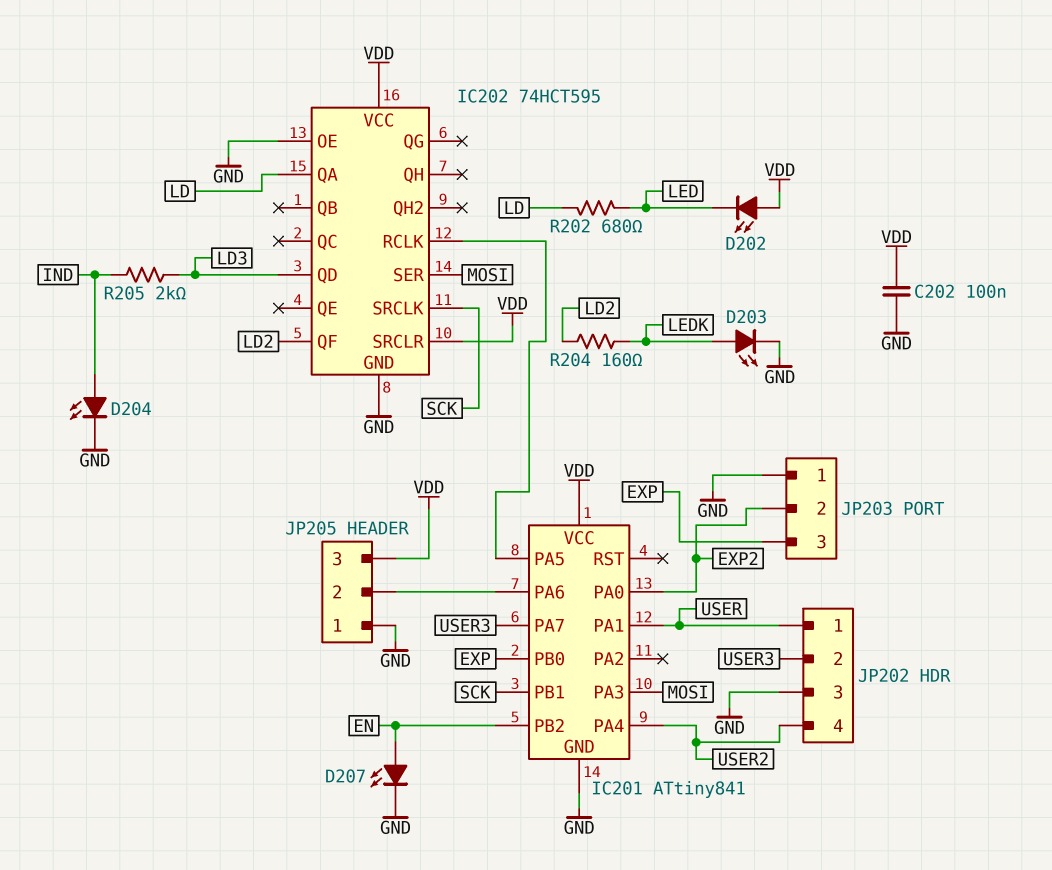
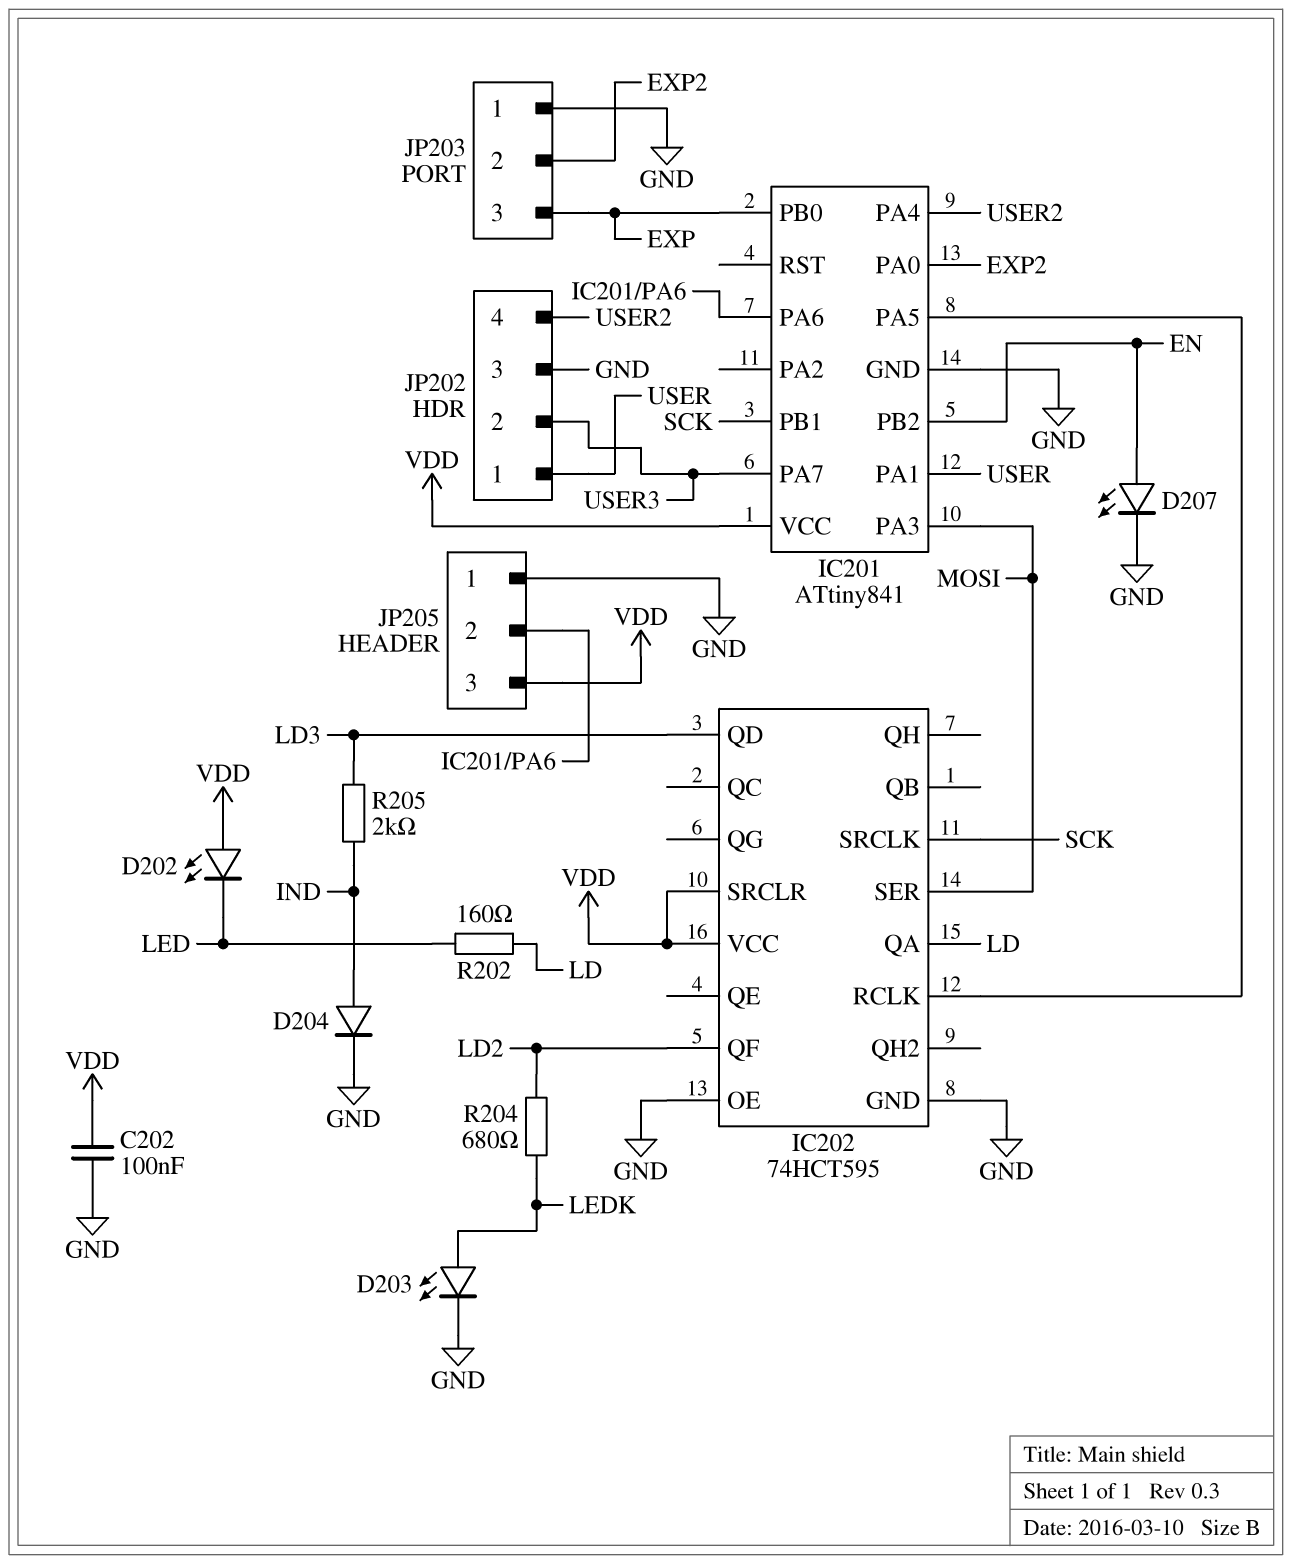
D204: LED (A IND, K GND) -> diode (A IND, K GND)
R202: 680 (LD, LED) -> 160 (LD, LED)
R204: 160 (LD2, LEDK) -> 680 (LD2, LEDK)

